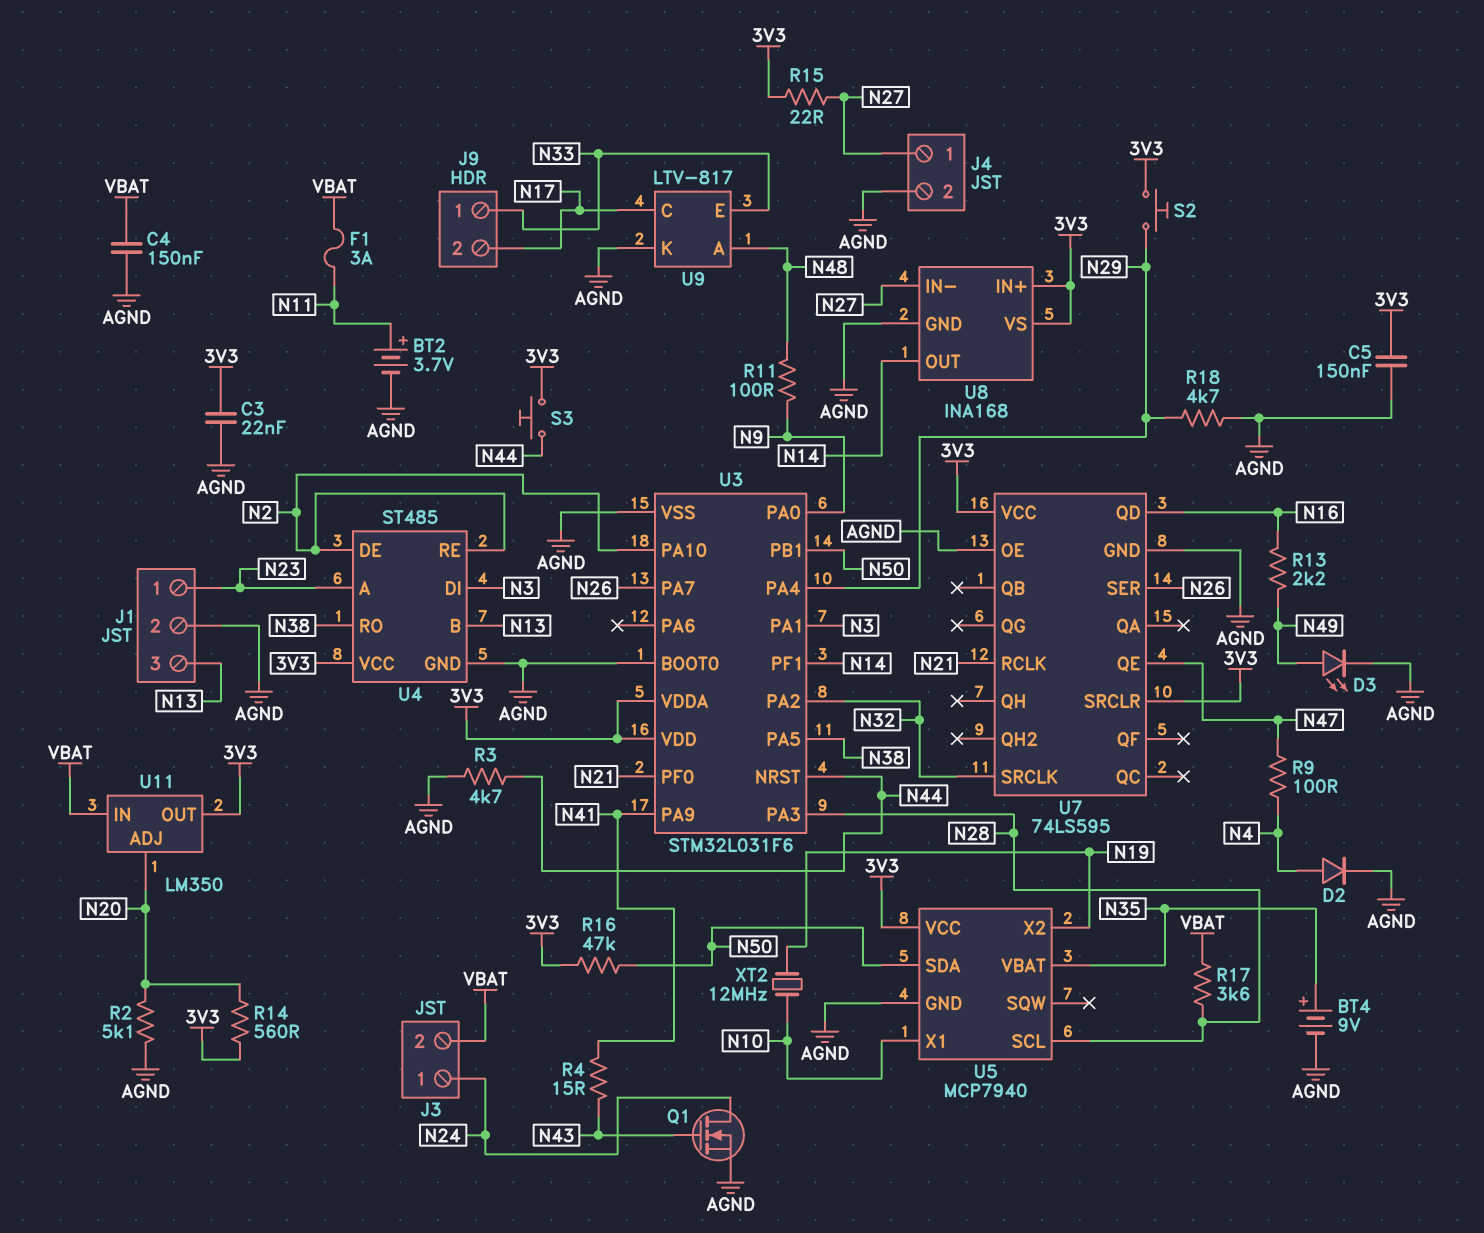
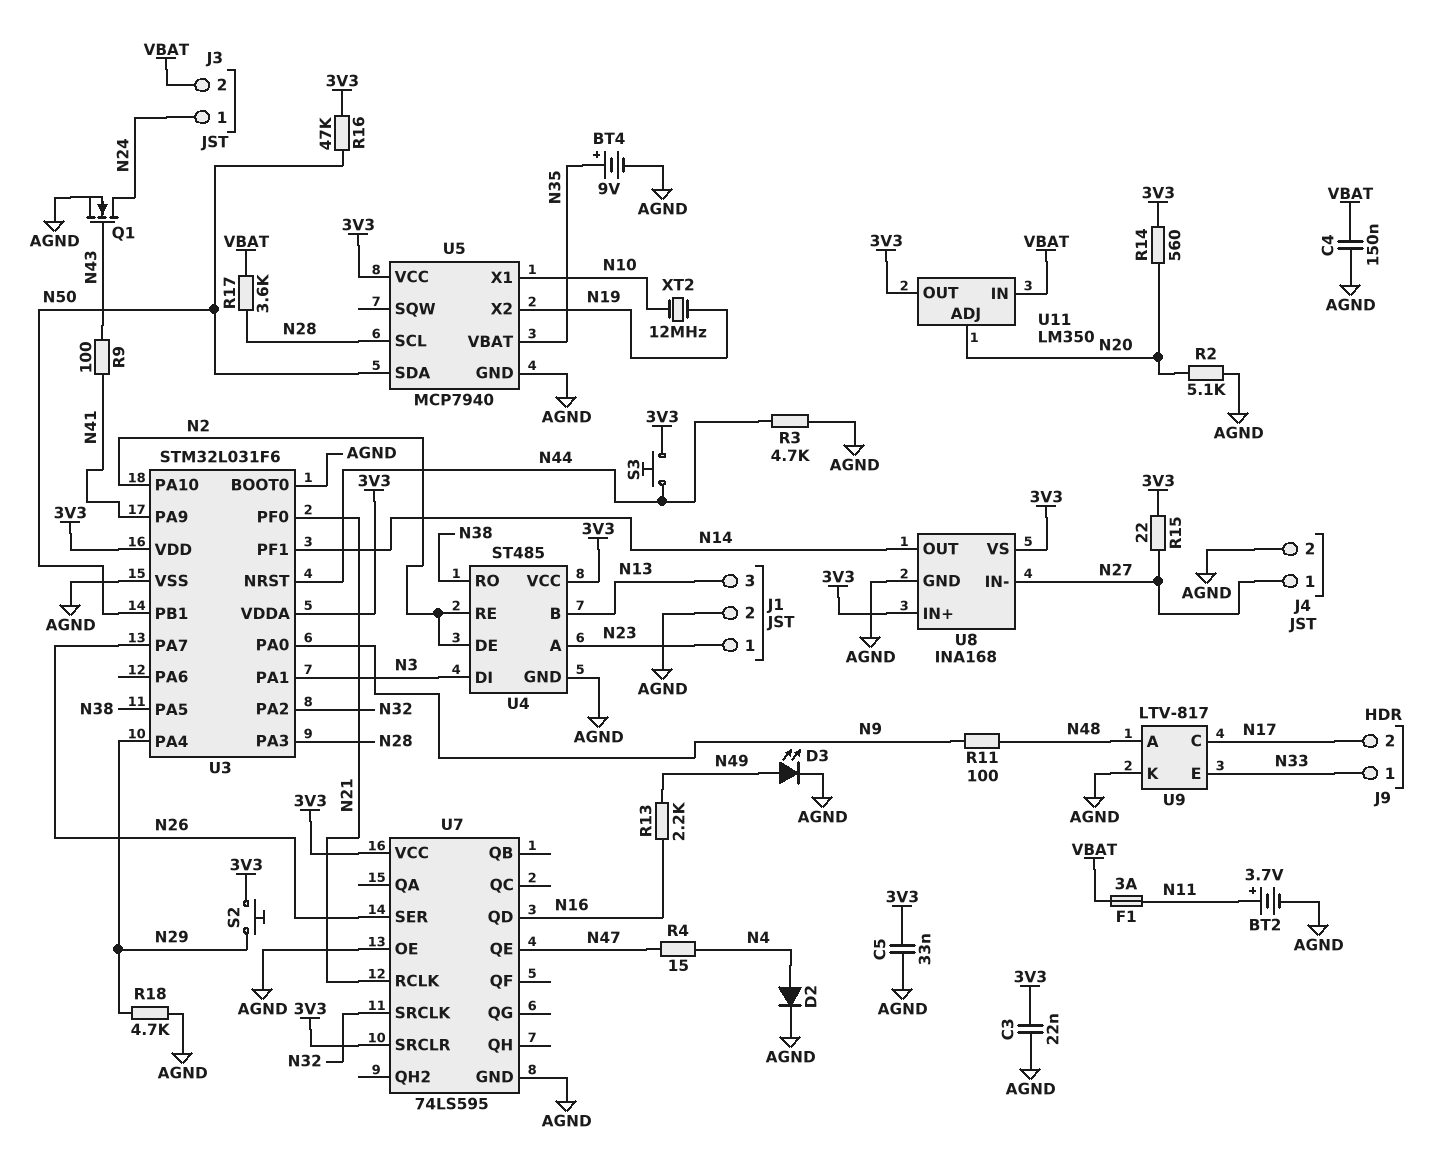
C5: 150nF (3V3, AGND) -> 33nF (3V3, AGND)
R4: 15 (N41, N43) -> 15 (N4, N47)
R9: 100 (N4, N47) -> 100 (N41, N43)

